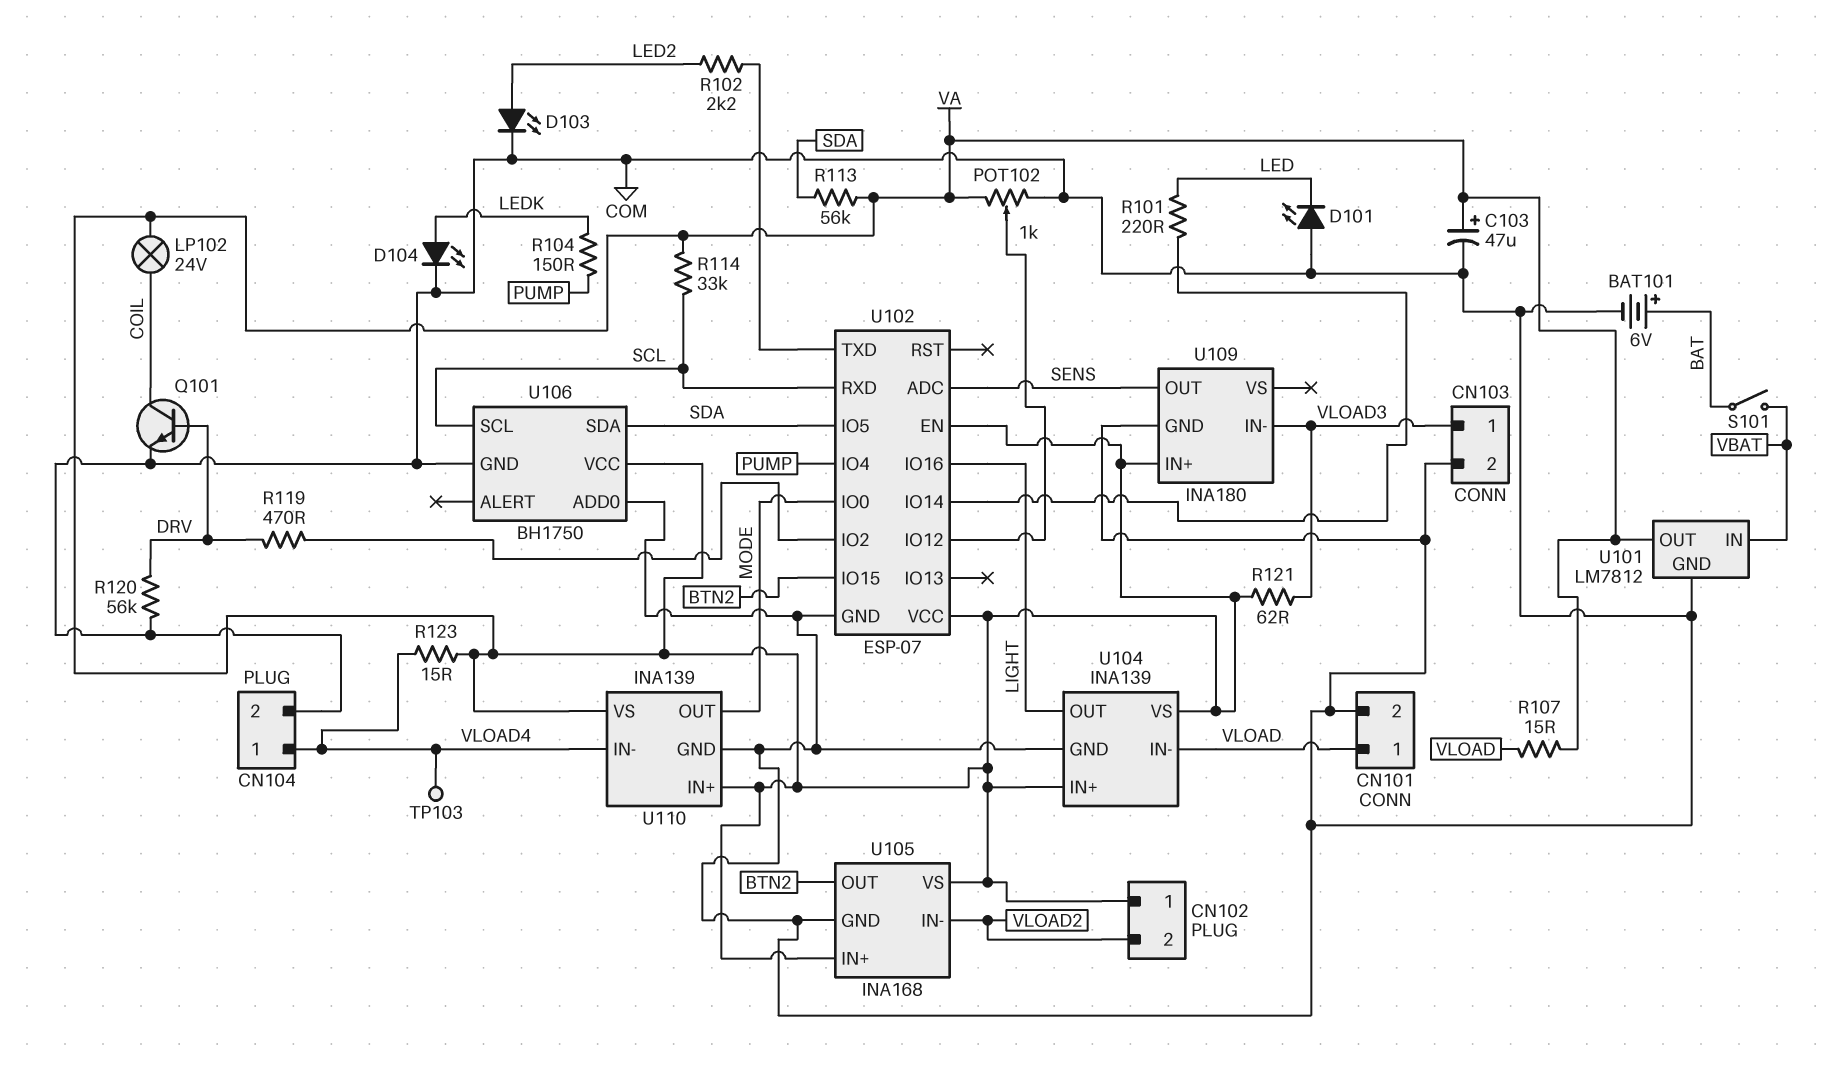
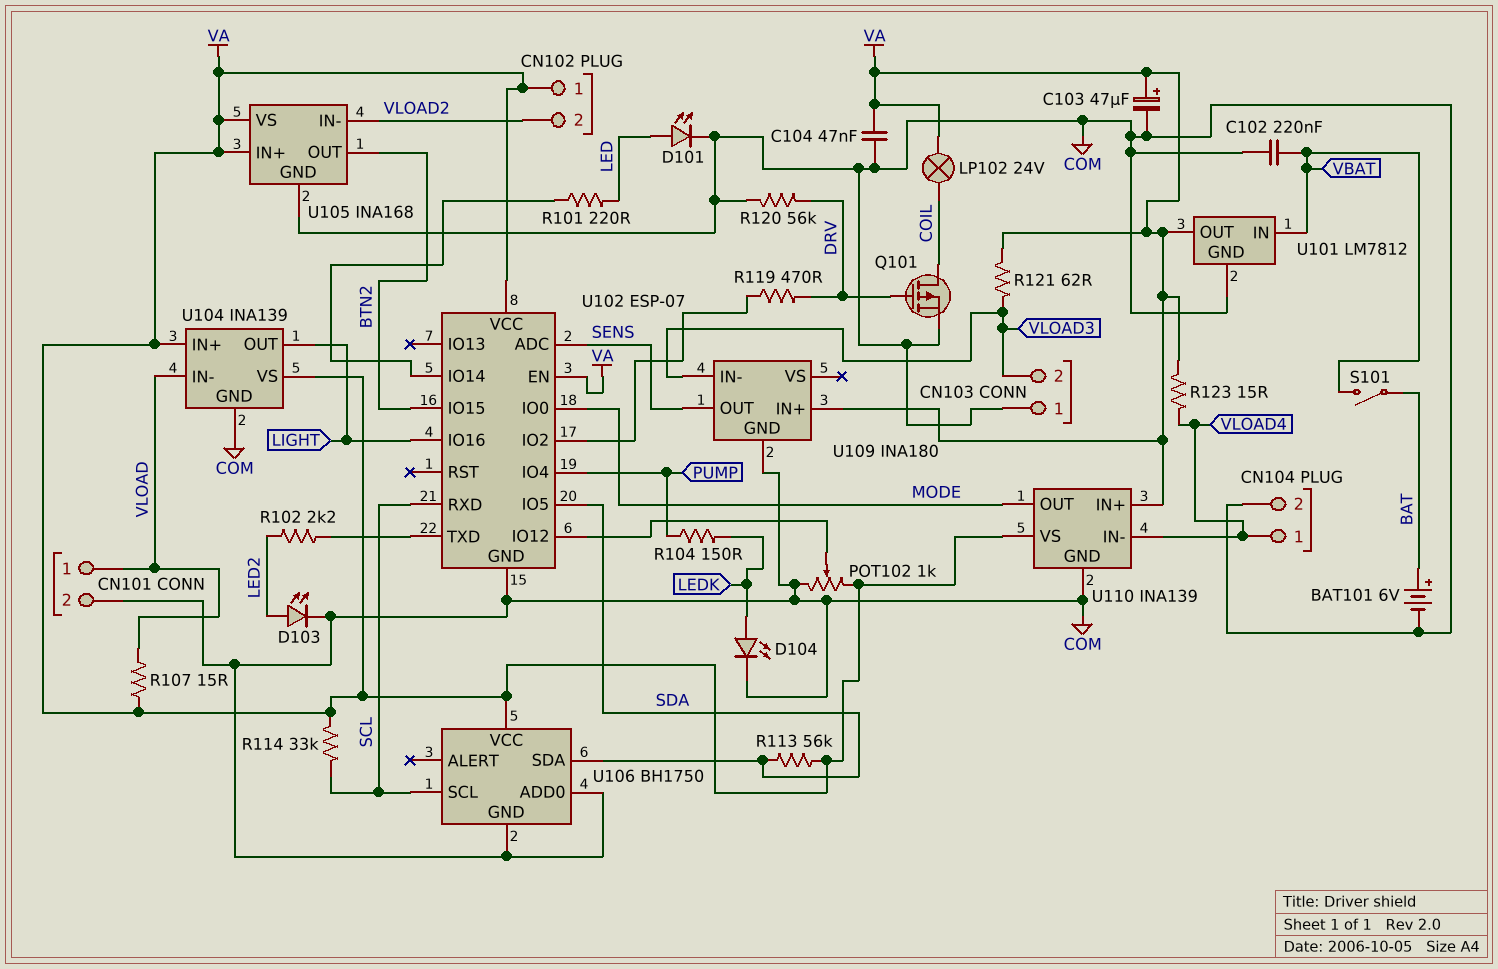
C102: none -> 220nF (COM, VBAT)
C104: none -> 47nF (COM, VA)
CN103 pin 1: VLOAD3 -> COM
CN103 pin 2: COM -> VLOAD3
D101: LED (A COM, K LED) -> LED (A LED, K COM)
Q101: NPN (B DRV, C COIL, E COM) -> PMOS (G DRV, D COIL, S COM)
TP103: test point (VLOAD4) -> none

